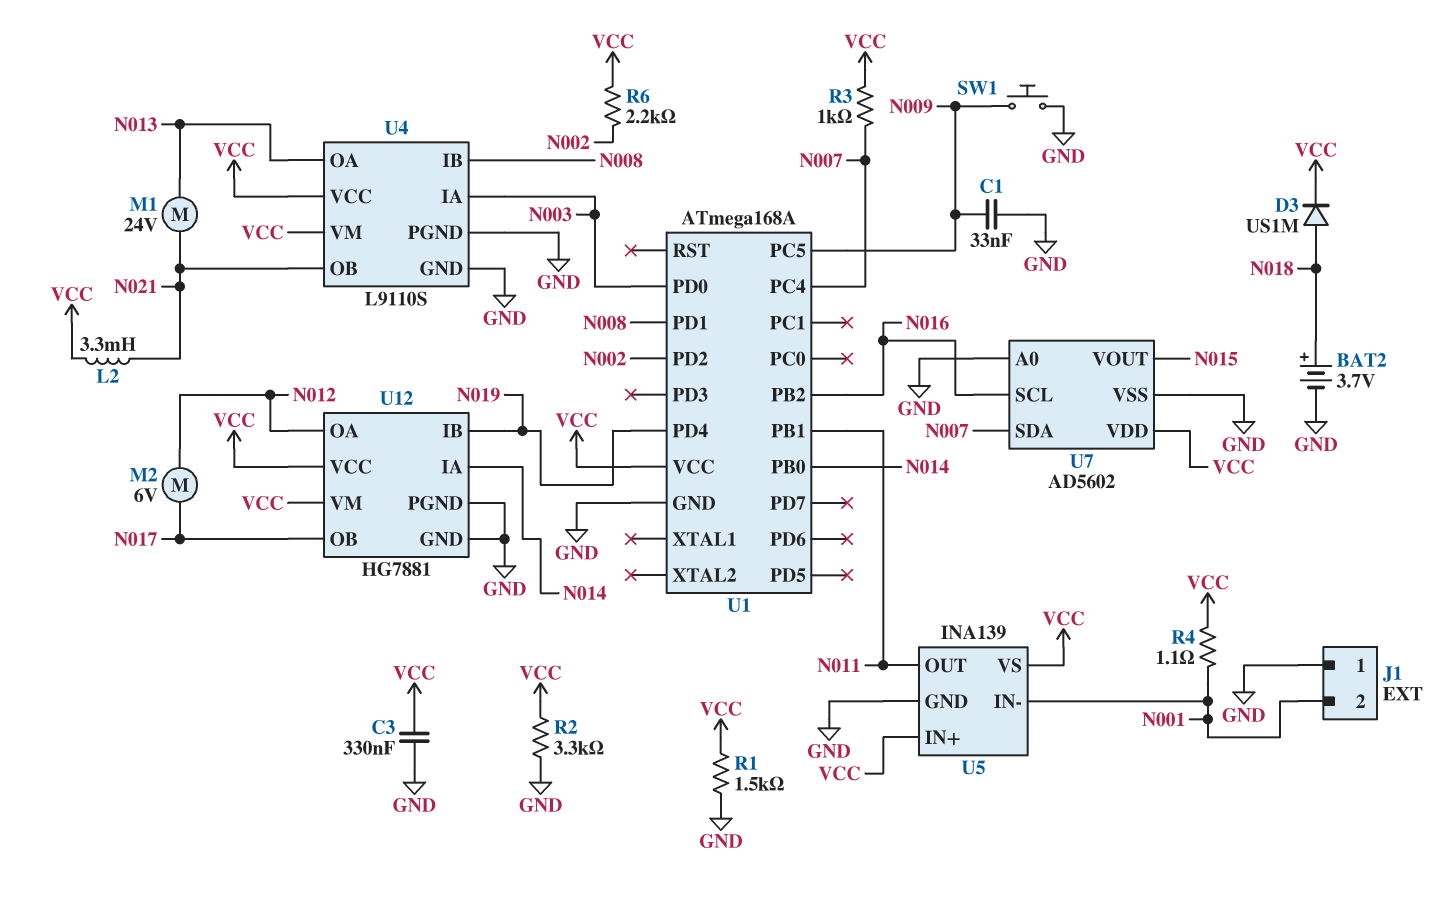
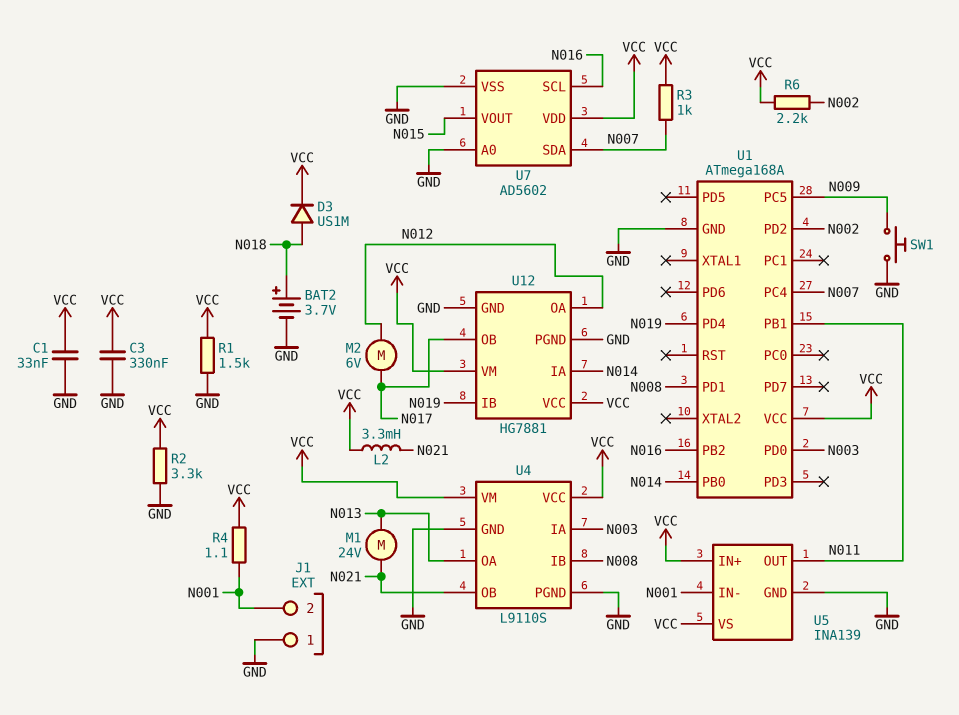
C1: 33nF (GND, N009) -> 33nF (GND, VCC)

